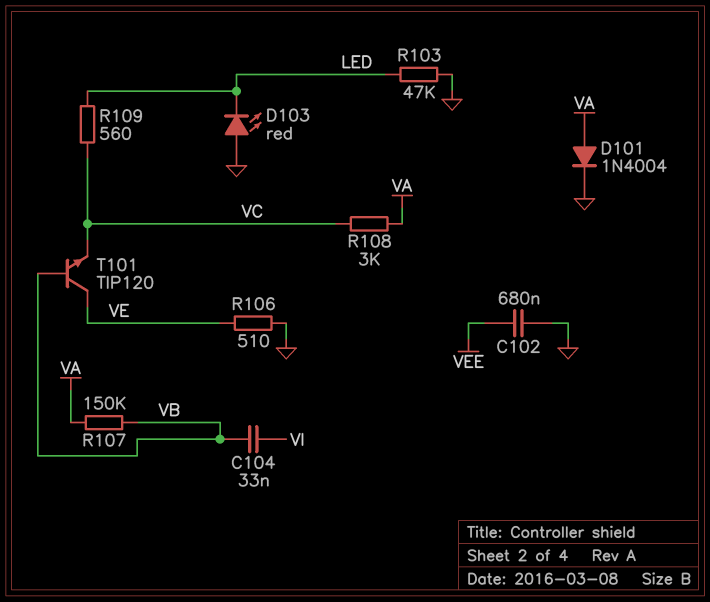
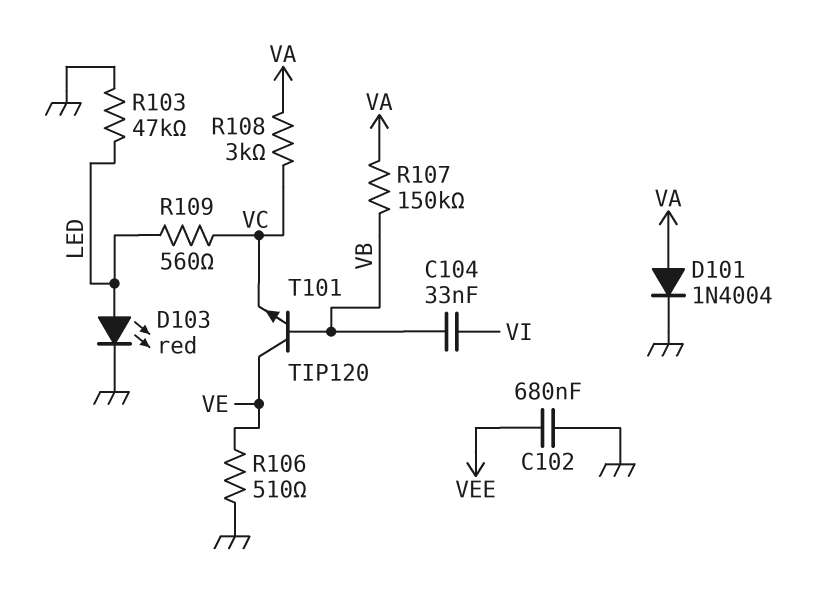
D103: LED red (A GND, K LED) -> LED red (A LED, K GND)

